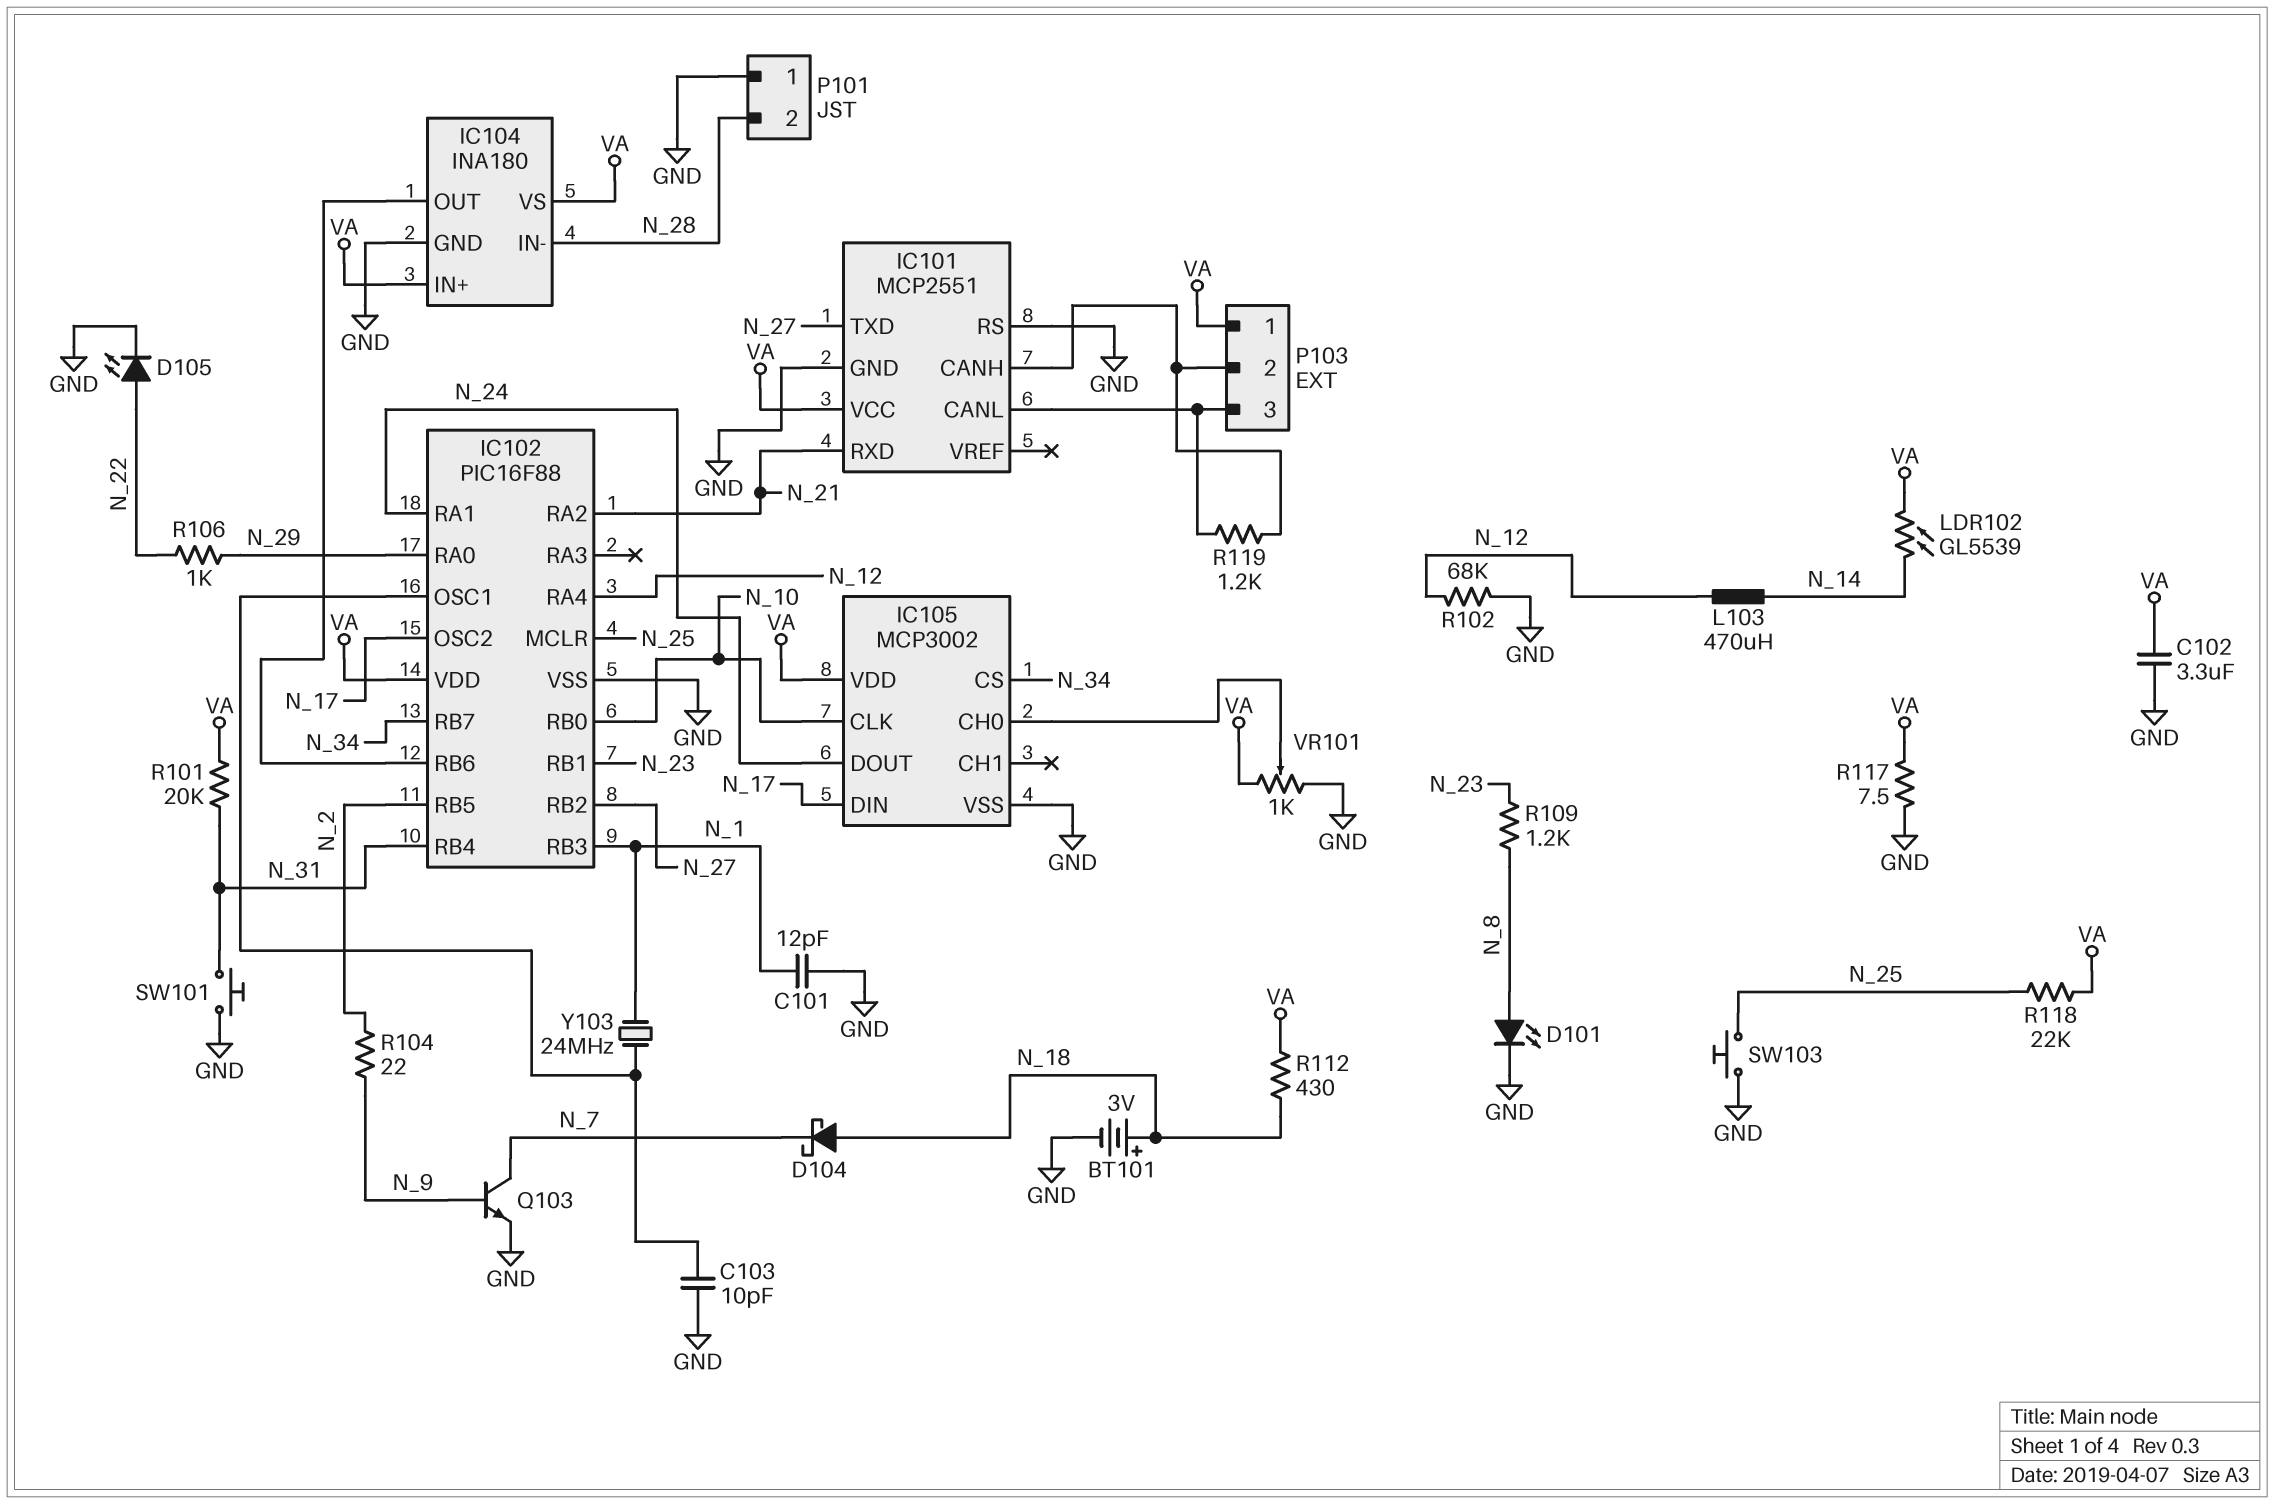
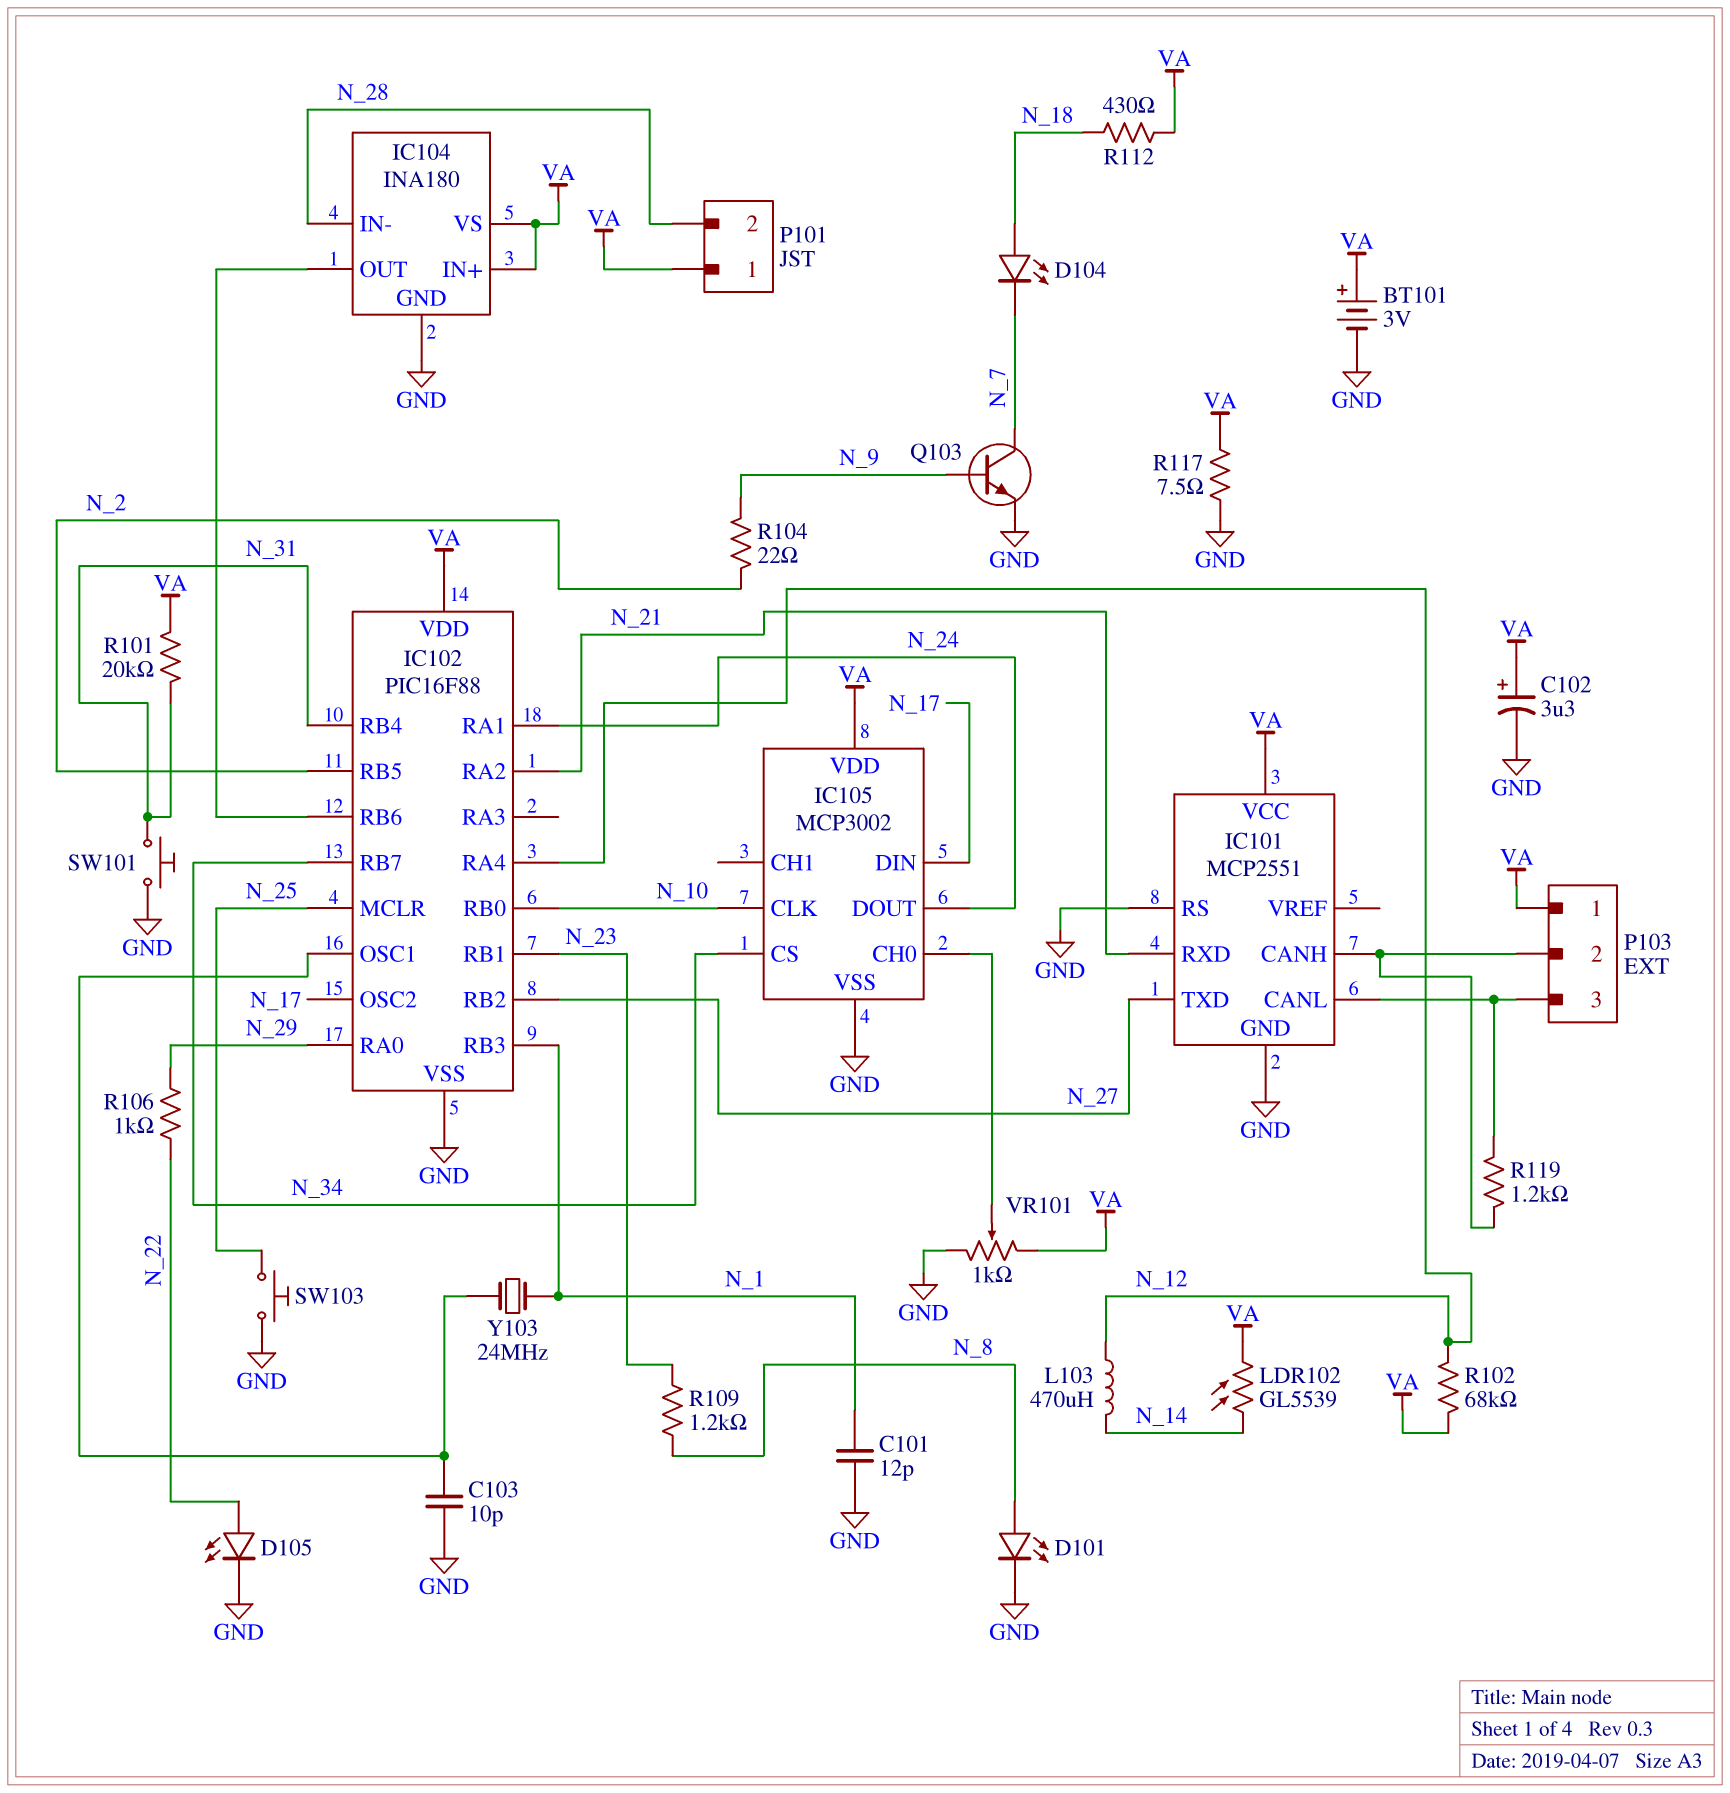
BT101: 3V (plus N_18, minus GND) -> 3V (plus VA, minus GND)
C102: 3.3uF (GND, VA) -> 3.3uF (plus VA, minus GND)
D104: schottky (A N_18, K N_7) -> LED (A N_18, K N_7)
P101 pin 1: GND -> VA
R102: 68k (GND, N_12) -> 68k (N_12, VA)
R118: 22k (N_25, VA) -> none

